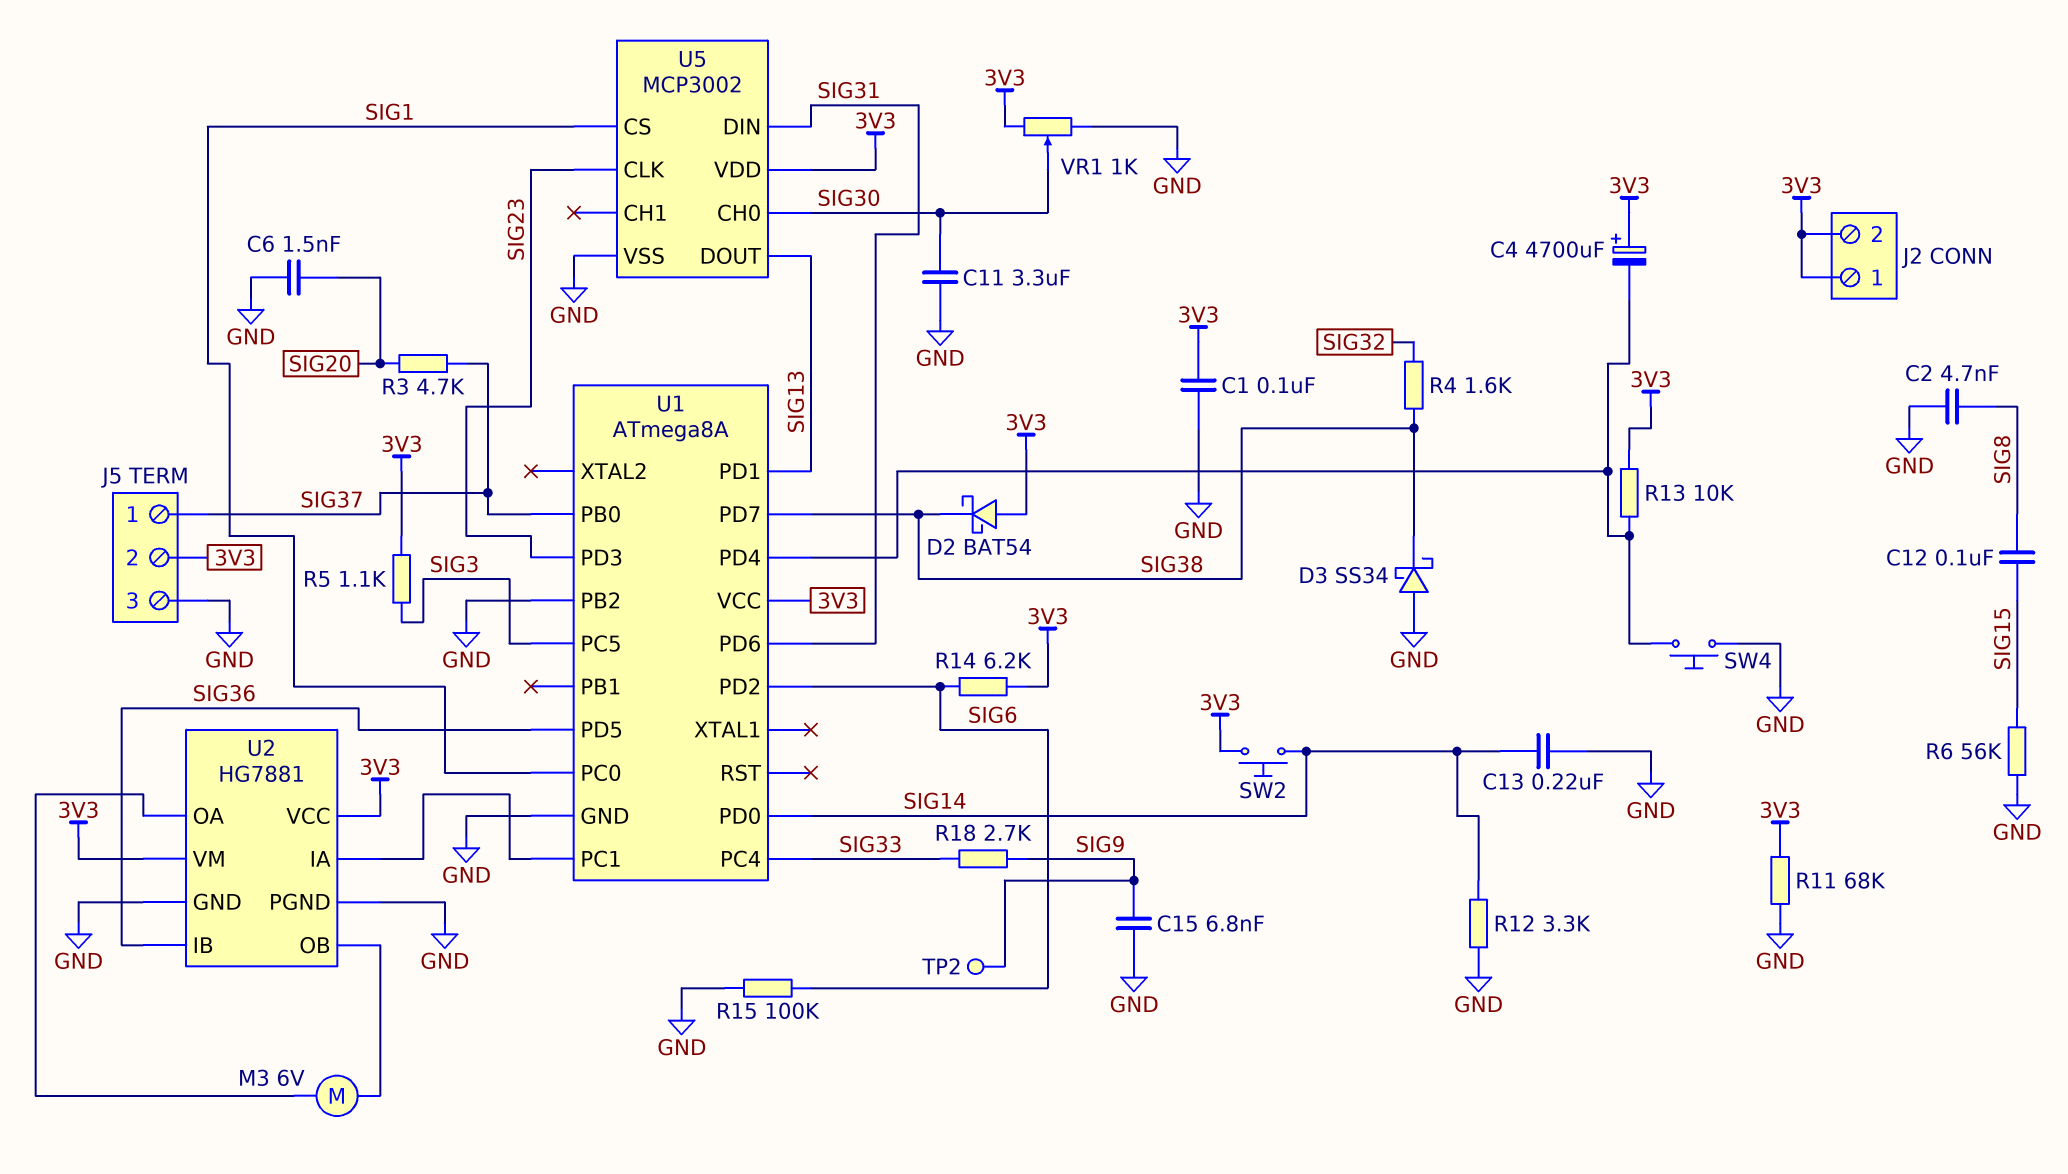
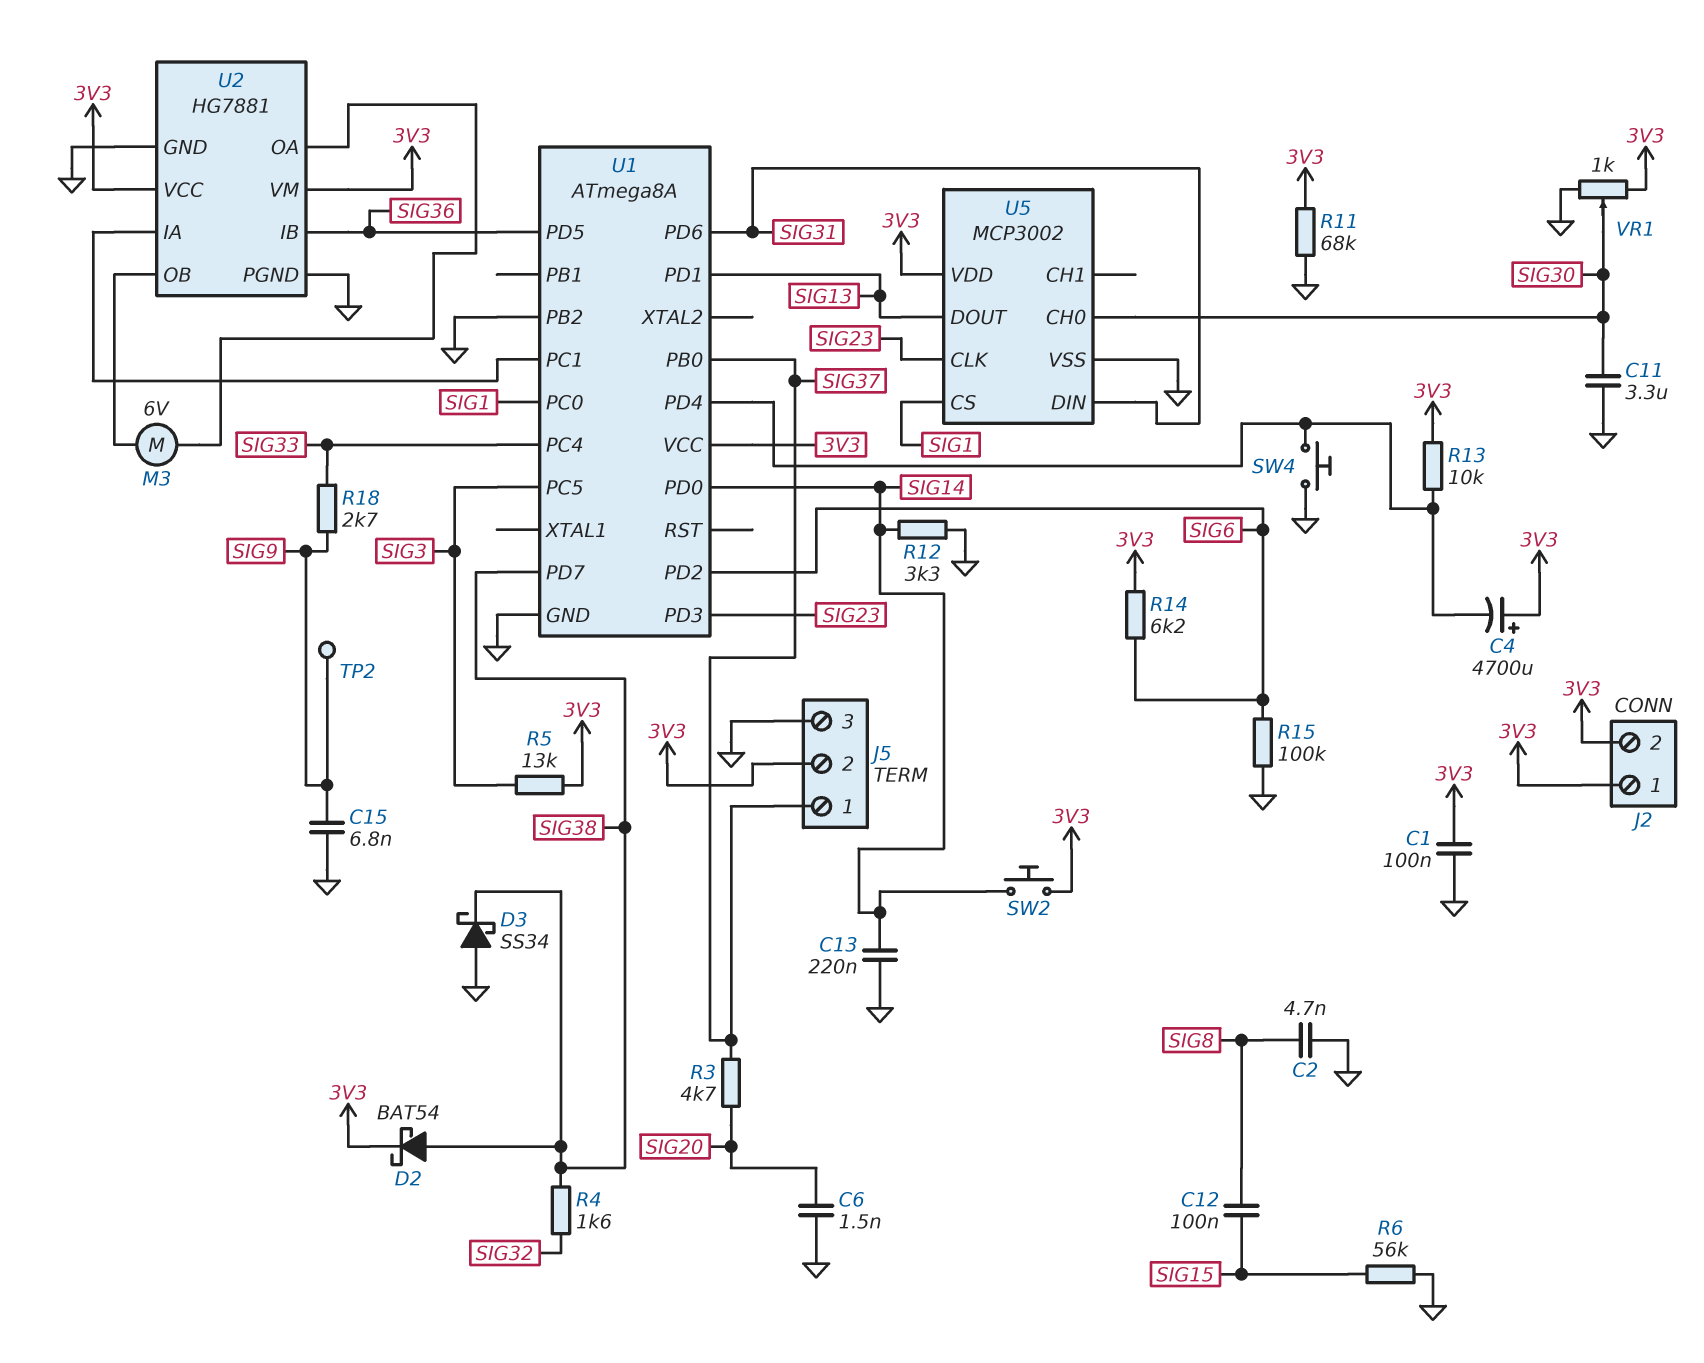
D2: schottky BAT54 (A 3V3, K SIG38) -> schottky BAT54 (A SIG38, K 3V3)
R5: 1.1k (3V3, SIG3) -> 13k (3V3, SIG3)

